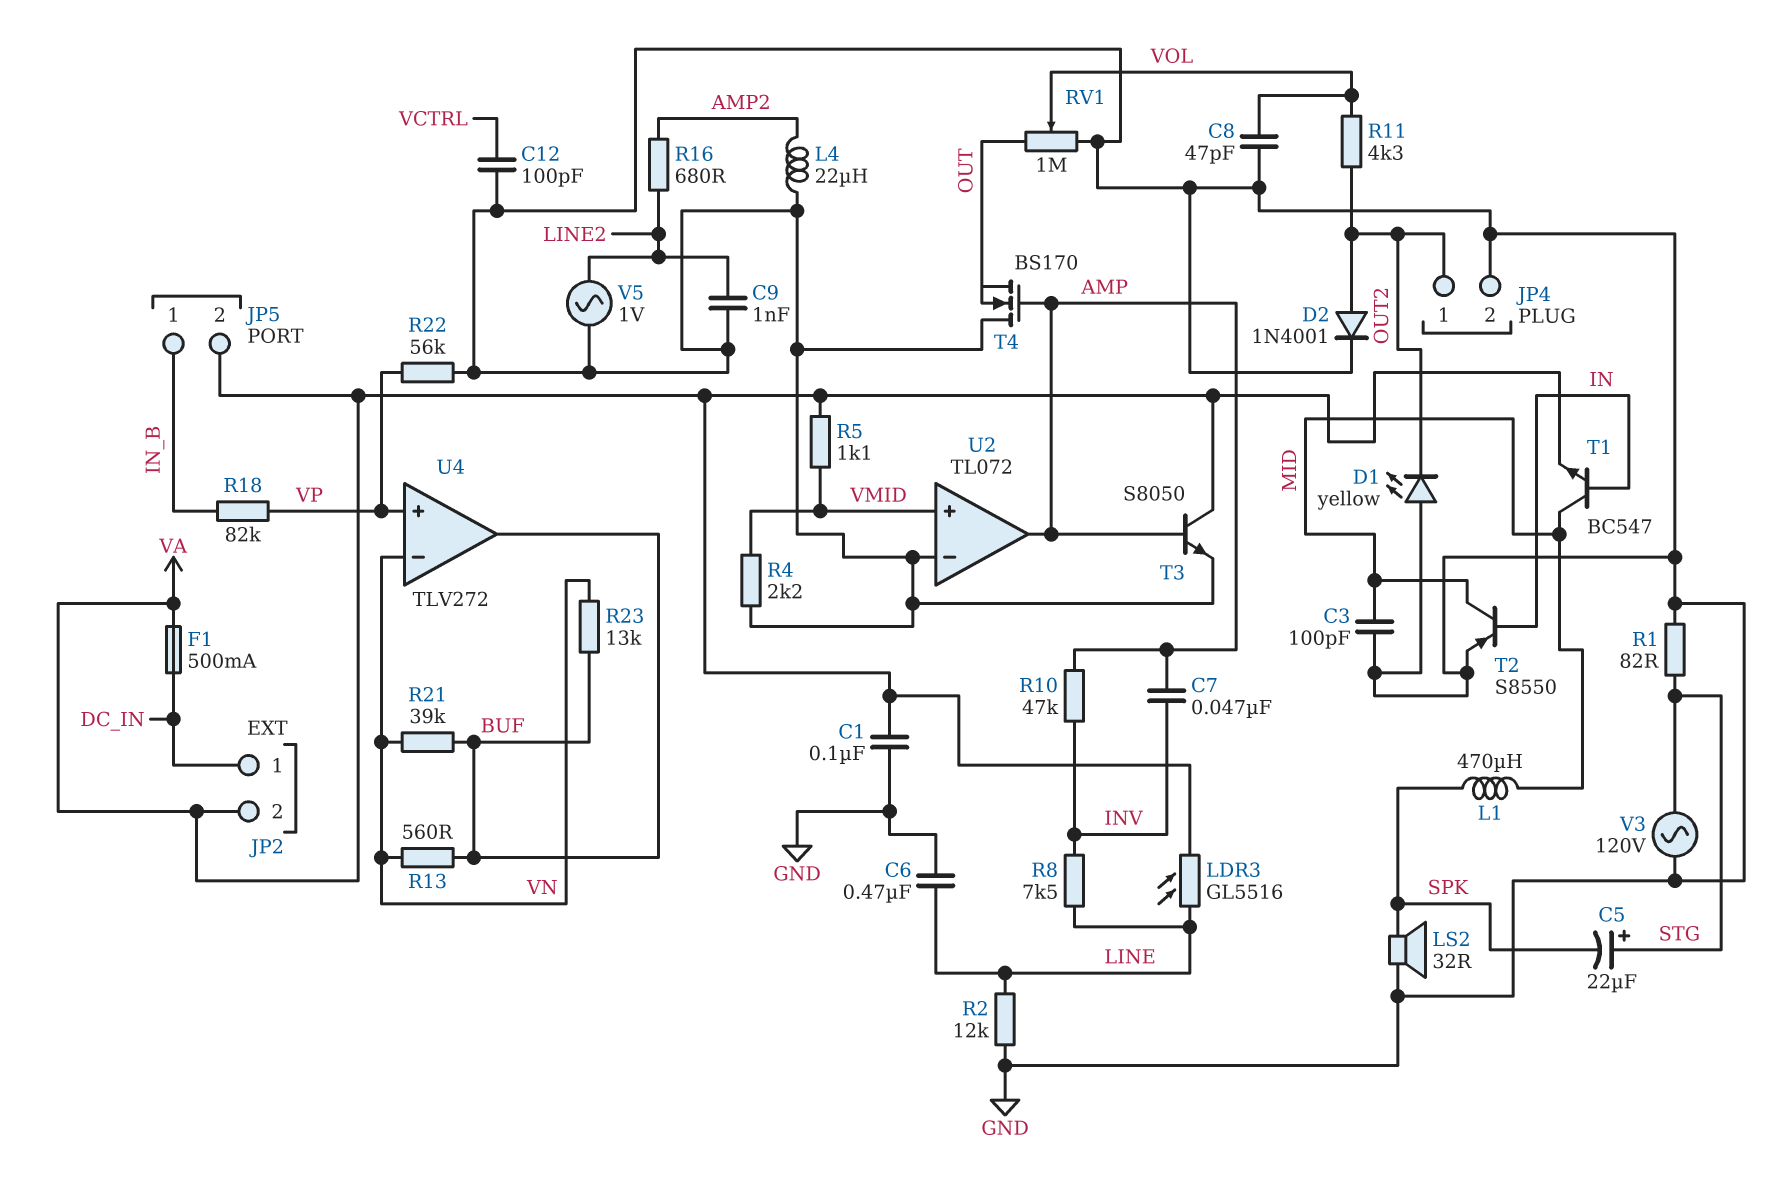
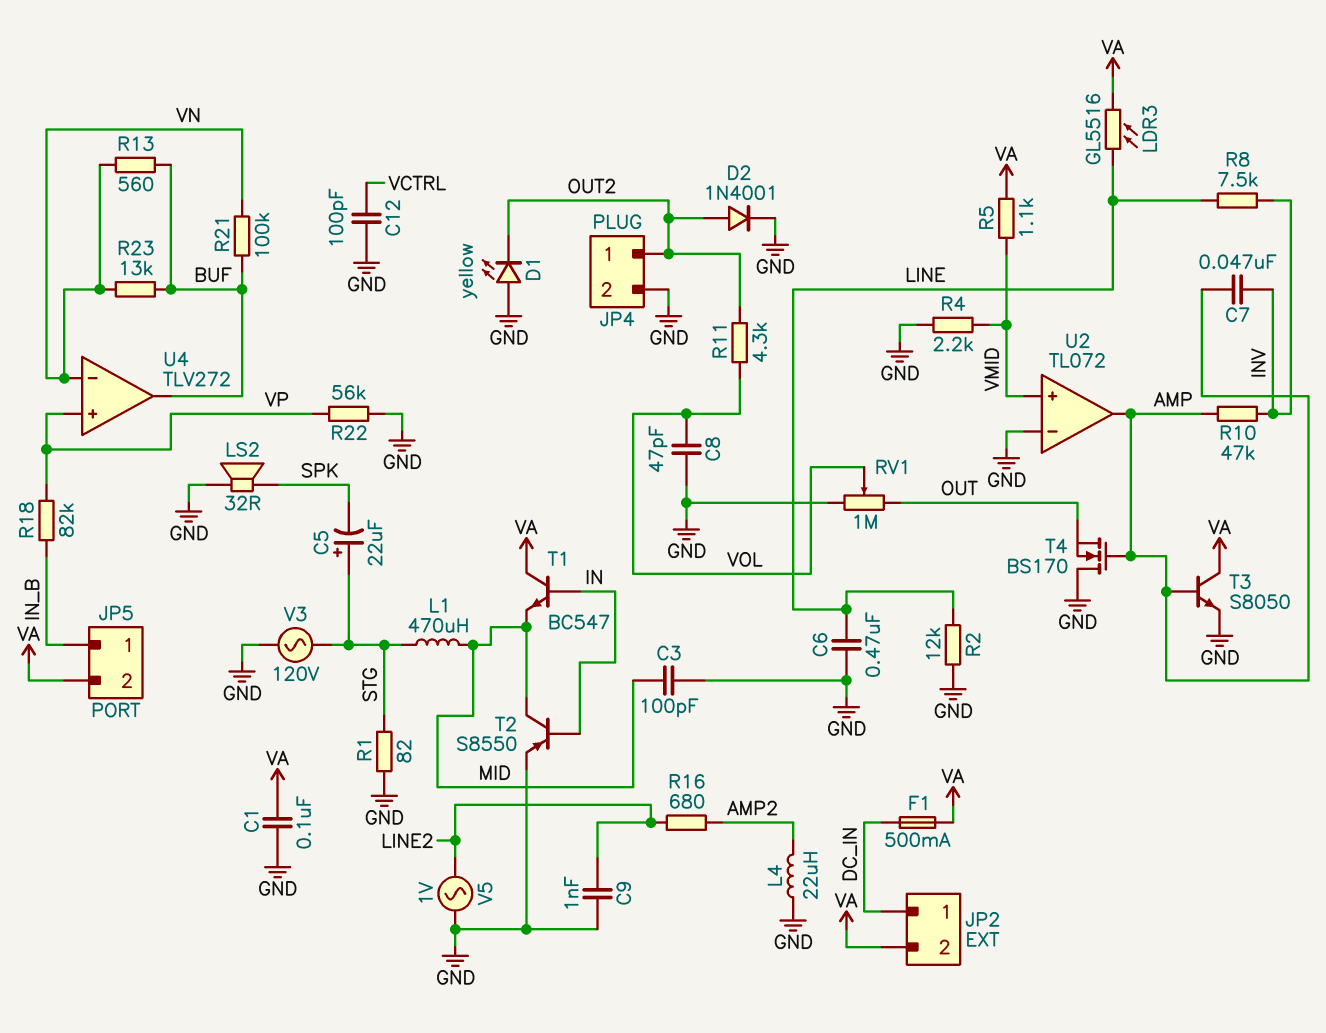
L1: 470uH (MID, SPK) -> 470uH (MID, STG)
R21: 39k (BUF, VN) -> 100k (BUF, VN)
T1: NPN BC547 (B IN, C MID, E VA) -> NPN BC547 (B IN, C VA, E MID)

